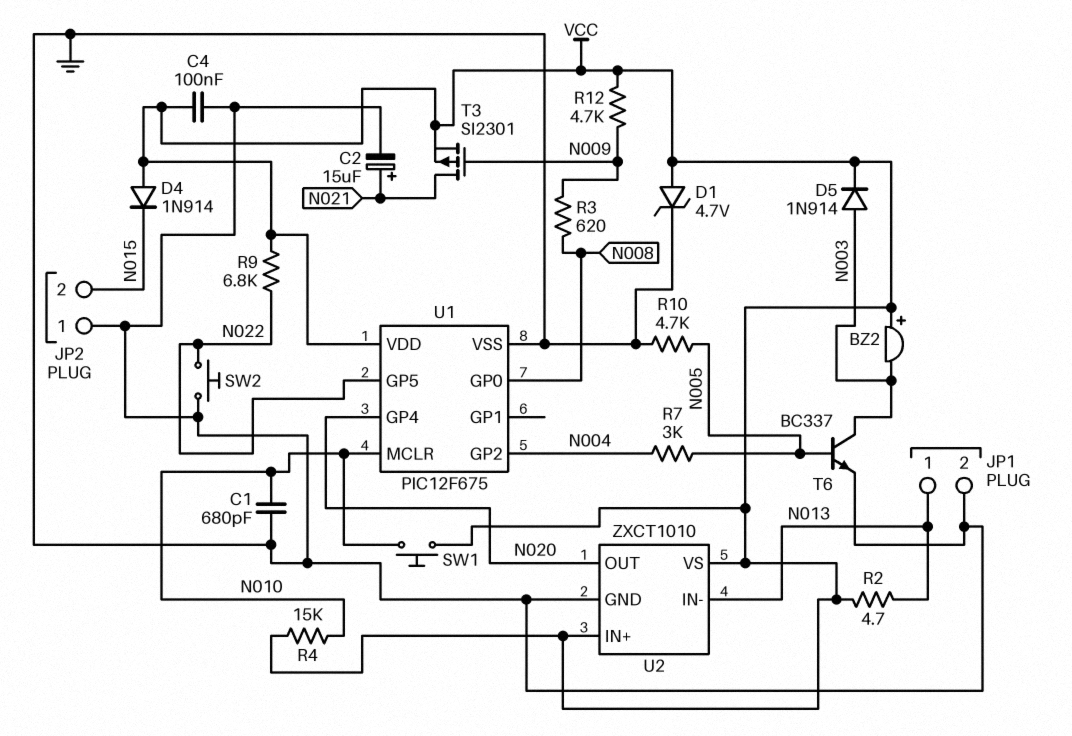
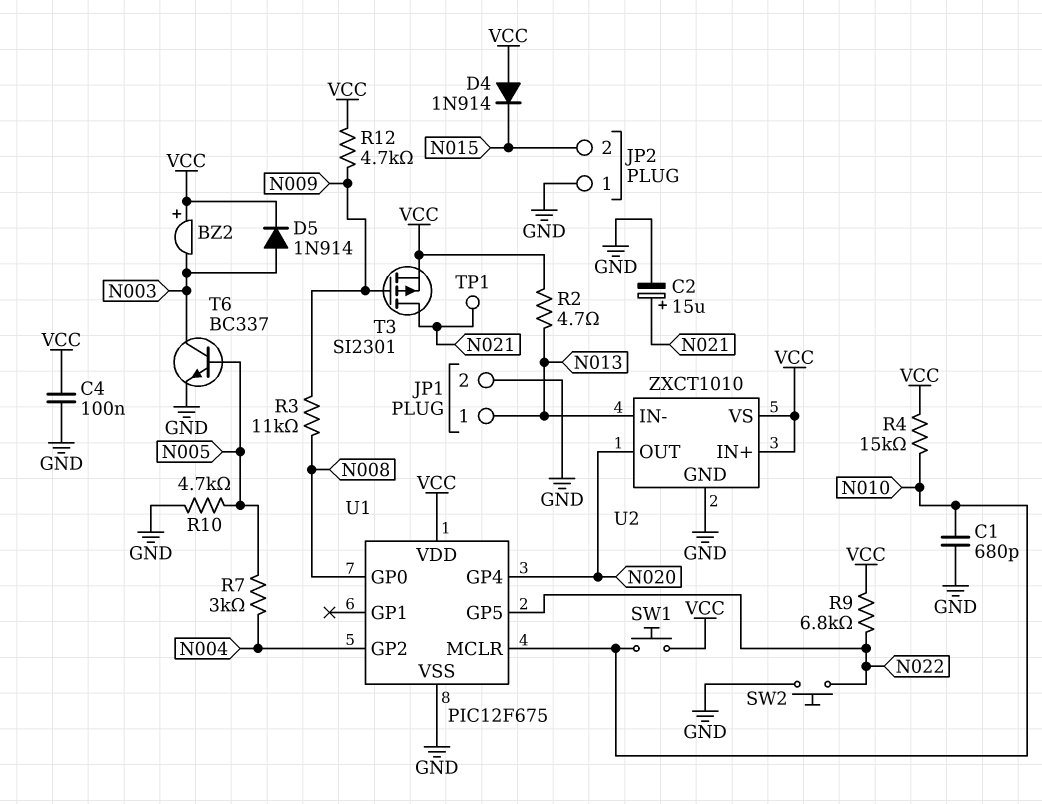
D1: zener 4.7V (A VCC, K GND) -> none
R3: 620 (N008, N009) -> 11k (N008, N009)
TP1: none -> test point (N021)

